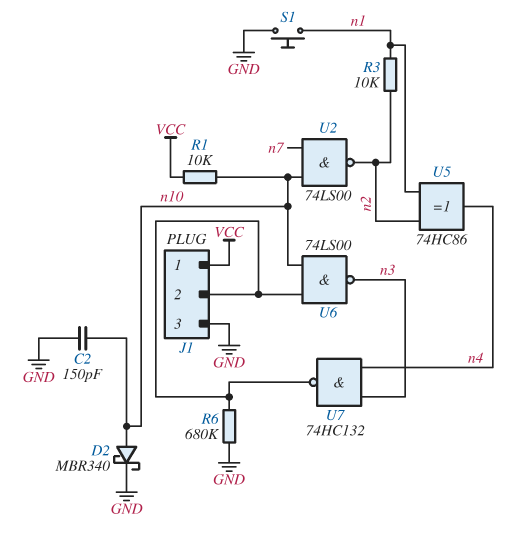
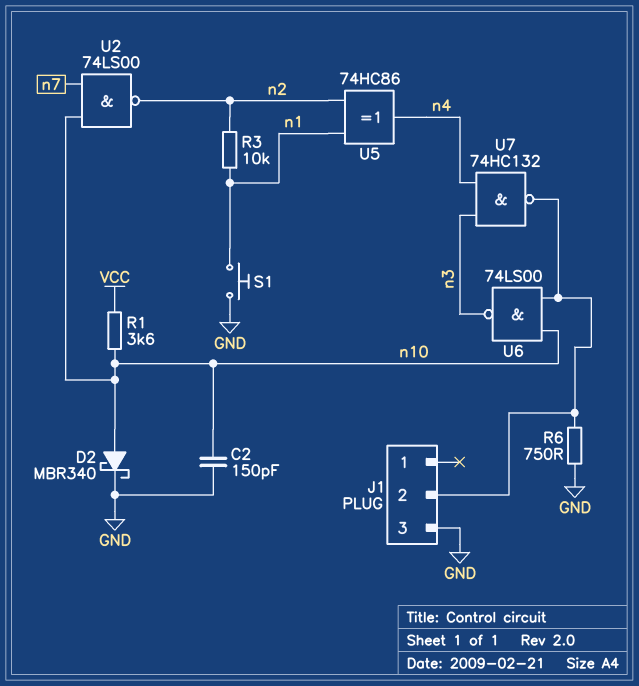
J1 pin 1: VCC -> none
R1: 10k (VCC, n10) -> 3.6k (VCC, n10)
R6: 680k (GND, J1/2) -> 750 (GND, J1/2)

